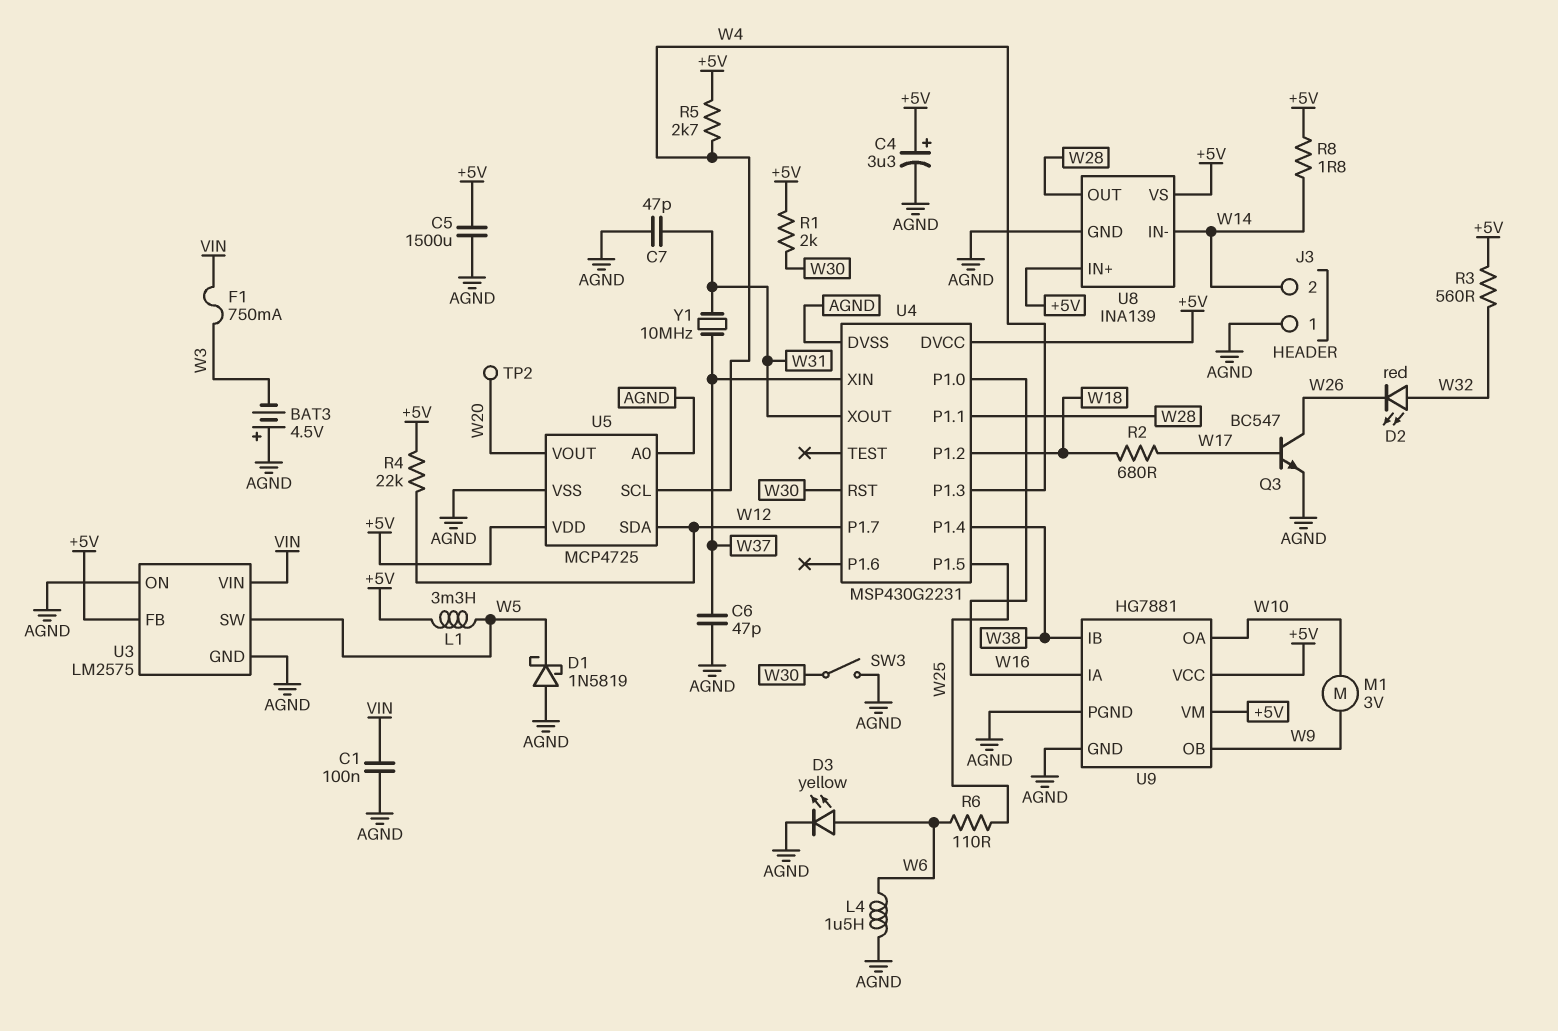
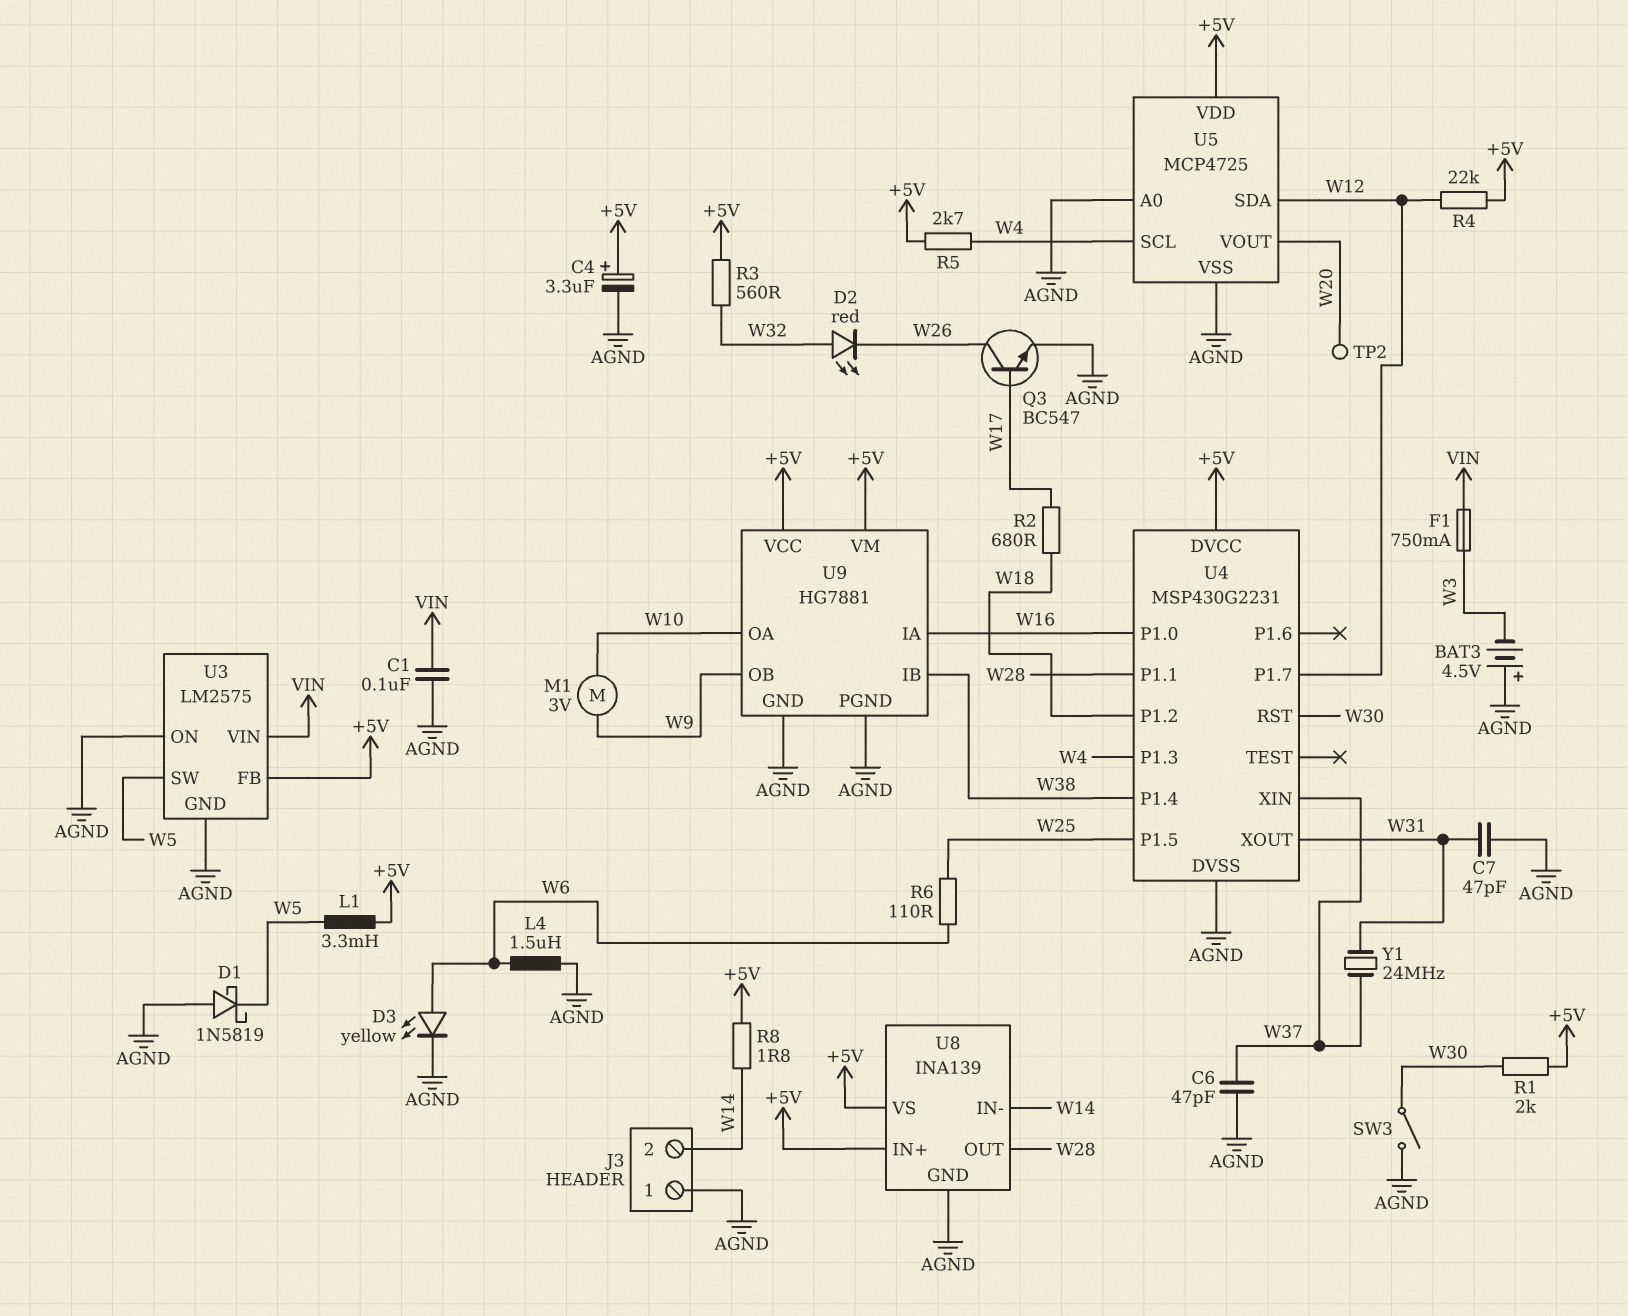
C5: 1500uF (+5V, AGND) -> none
Y1: 10MHz (W31, W37) -> 24MHz (W31, W37)

